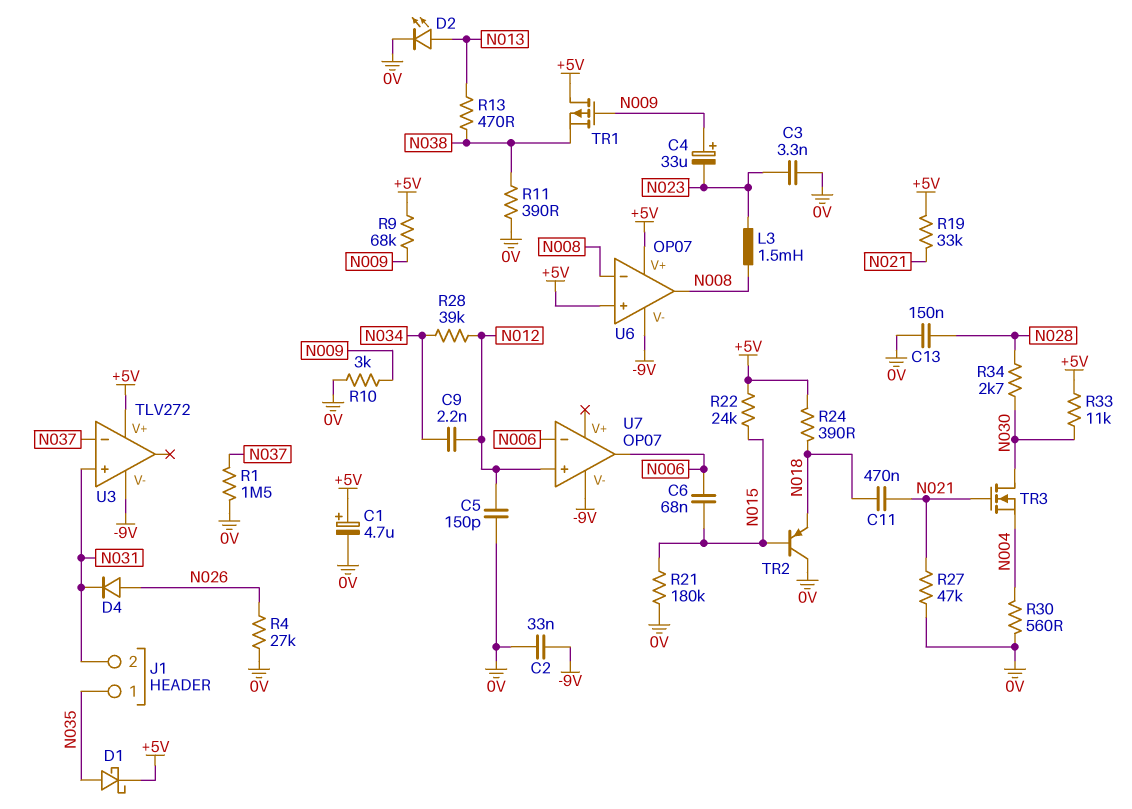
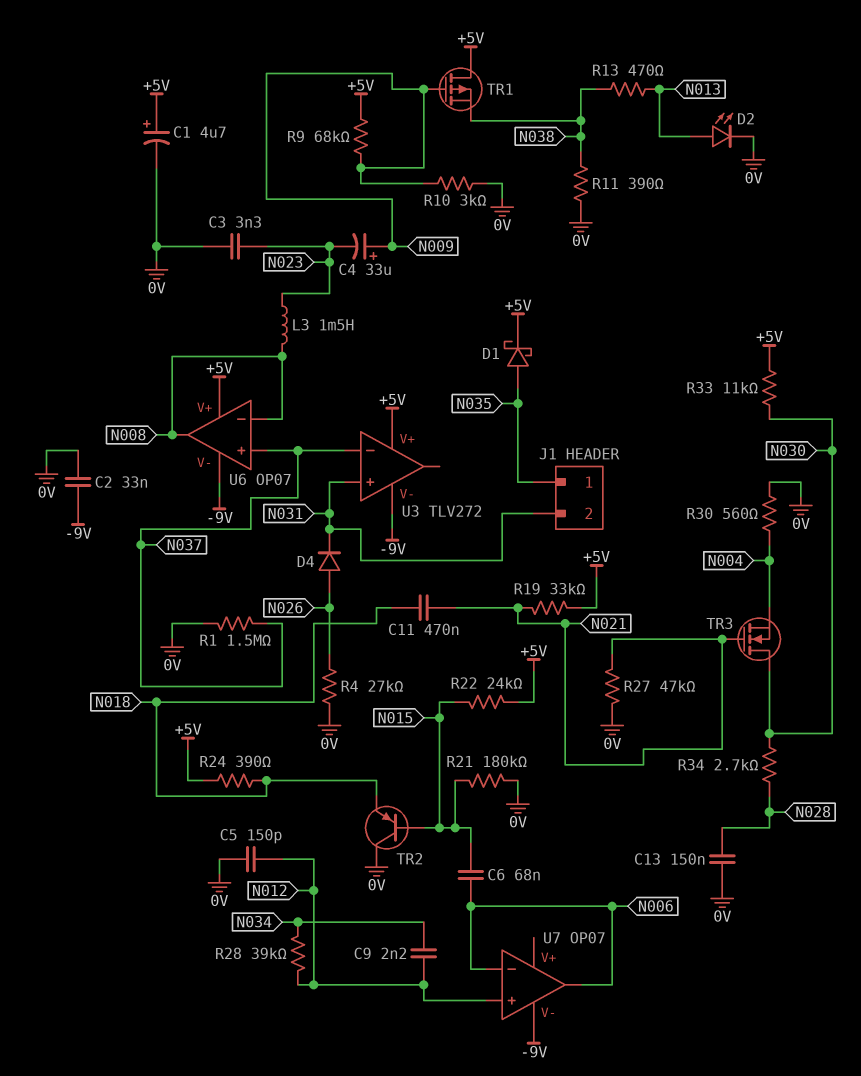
U6 pin in+: +5V -> N037

